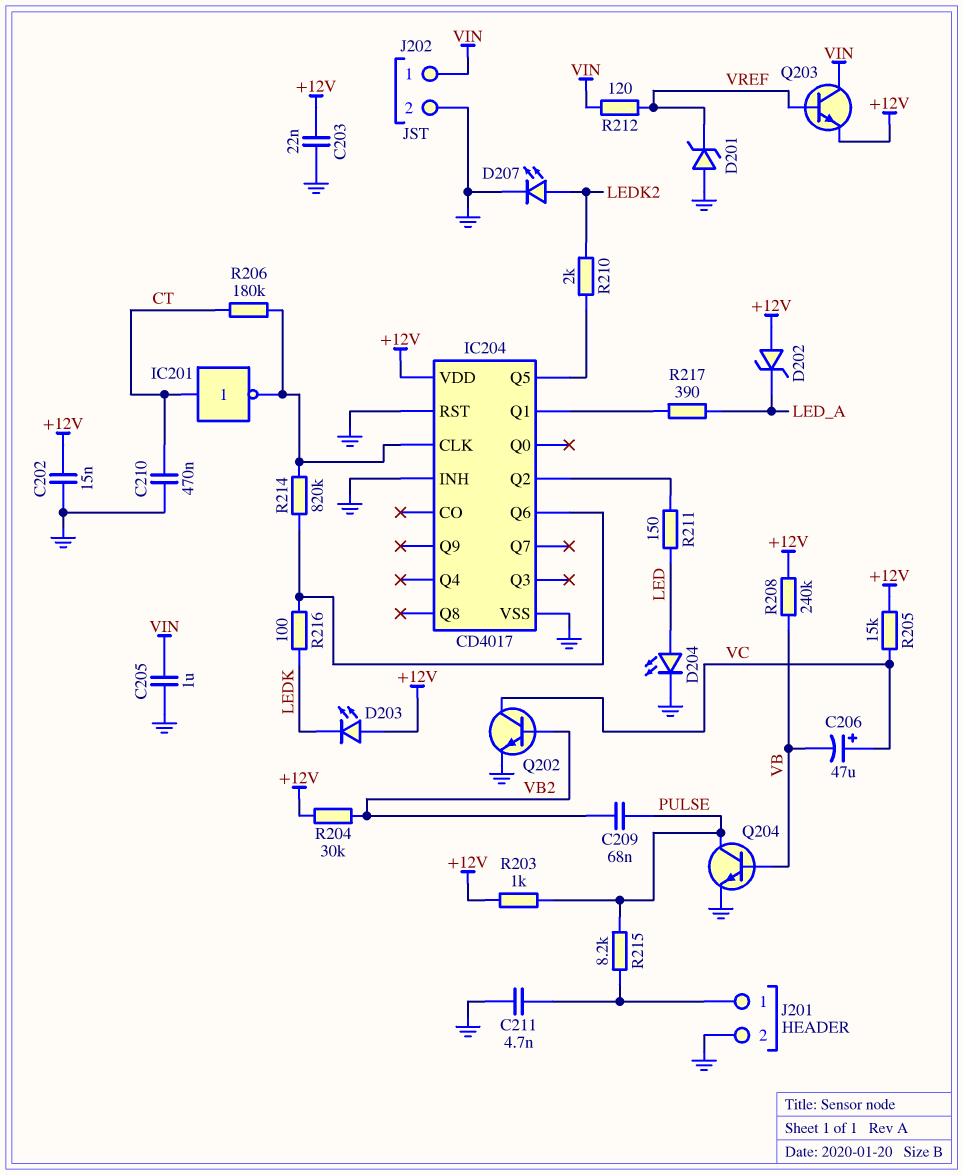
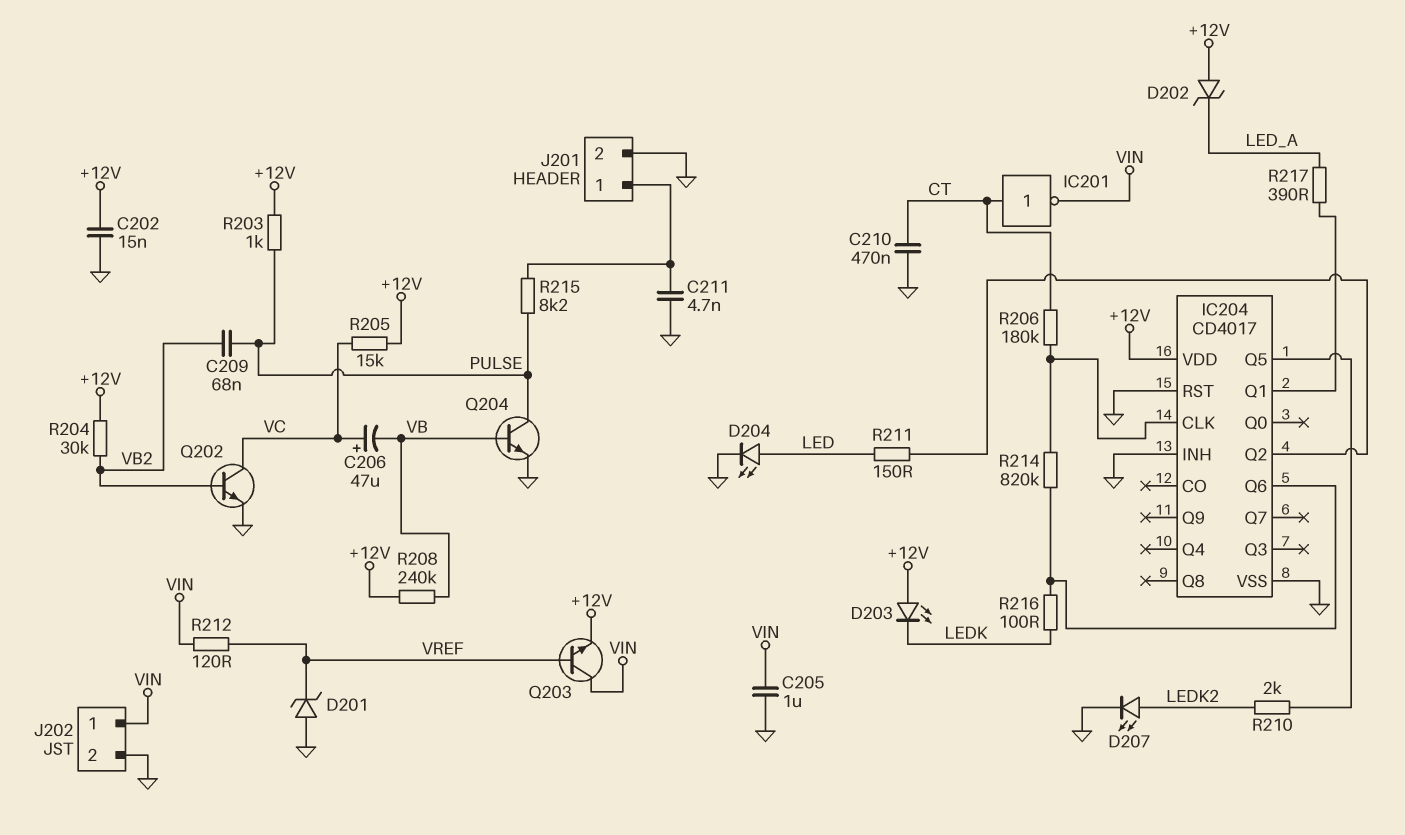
C203: 22nF (+12V, GND) -> none
IC201: NOT (in CT, out IC204/CLK) -> NOT (in CT, out VIN)

